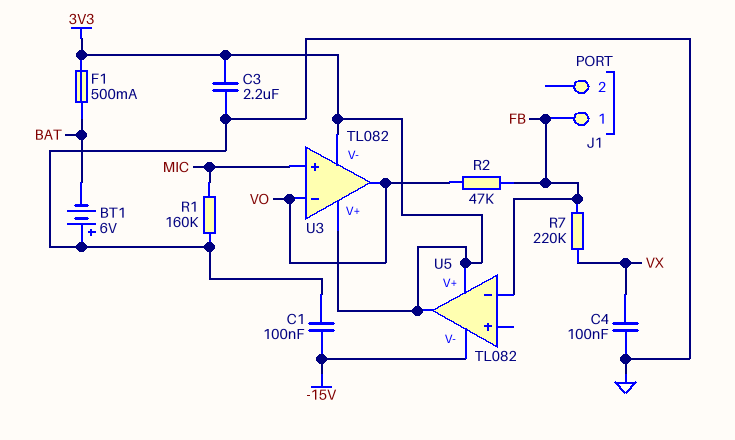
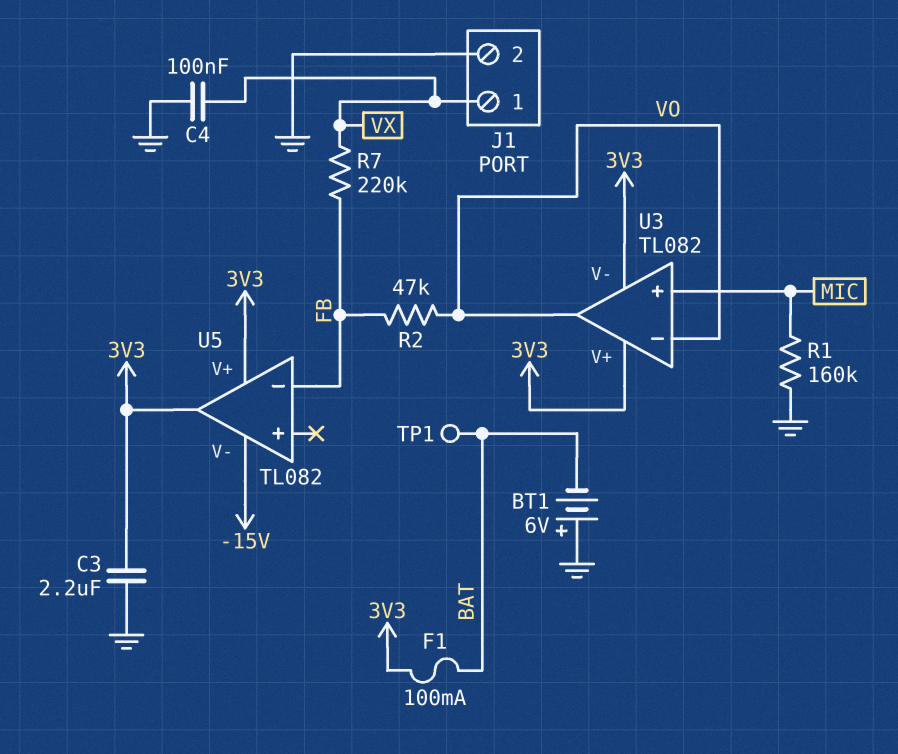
C1: 100nF (-15V, GND) -> none
F1: 500mA (3V3, BAT) -> 100mA (3V3, BAT)
J1 pin 1: FB -> VX
J1 pin 2: none -> GND
TP1: none -> test point (BAT)

